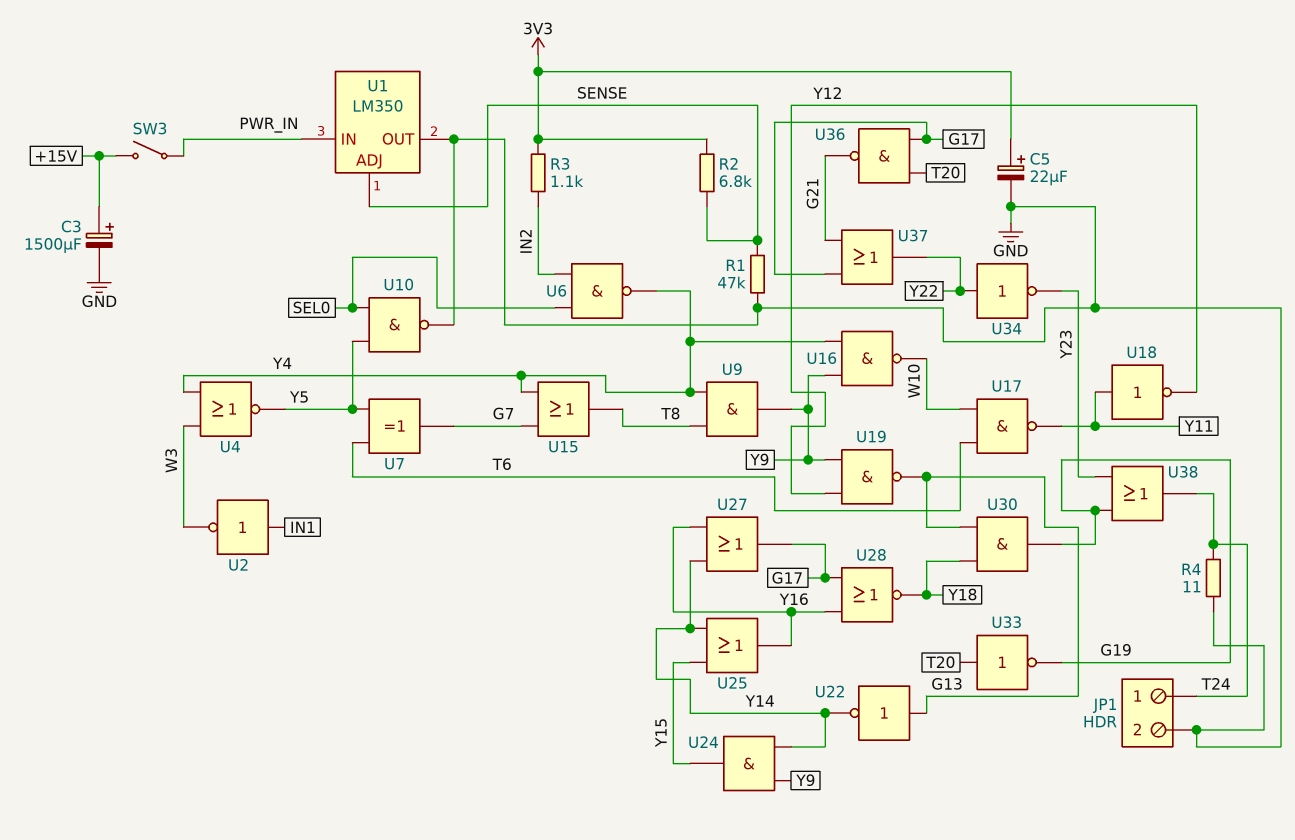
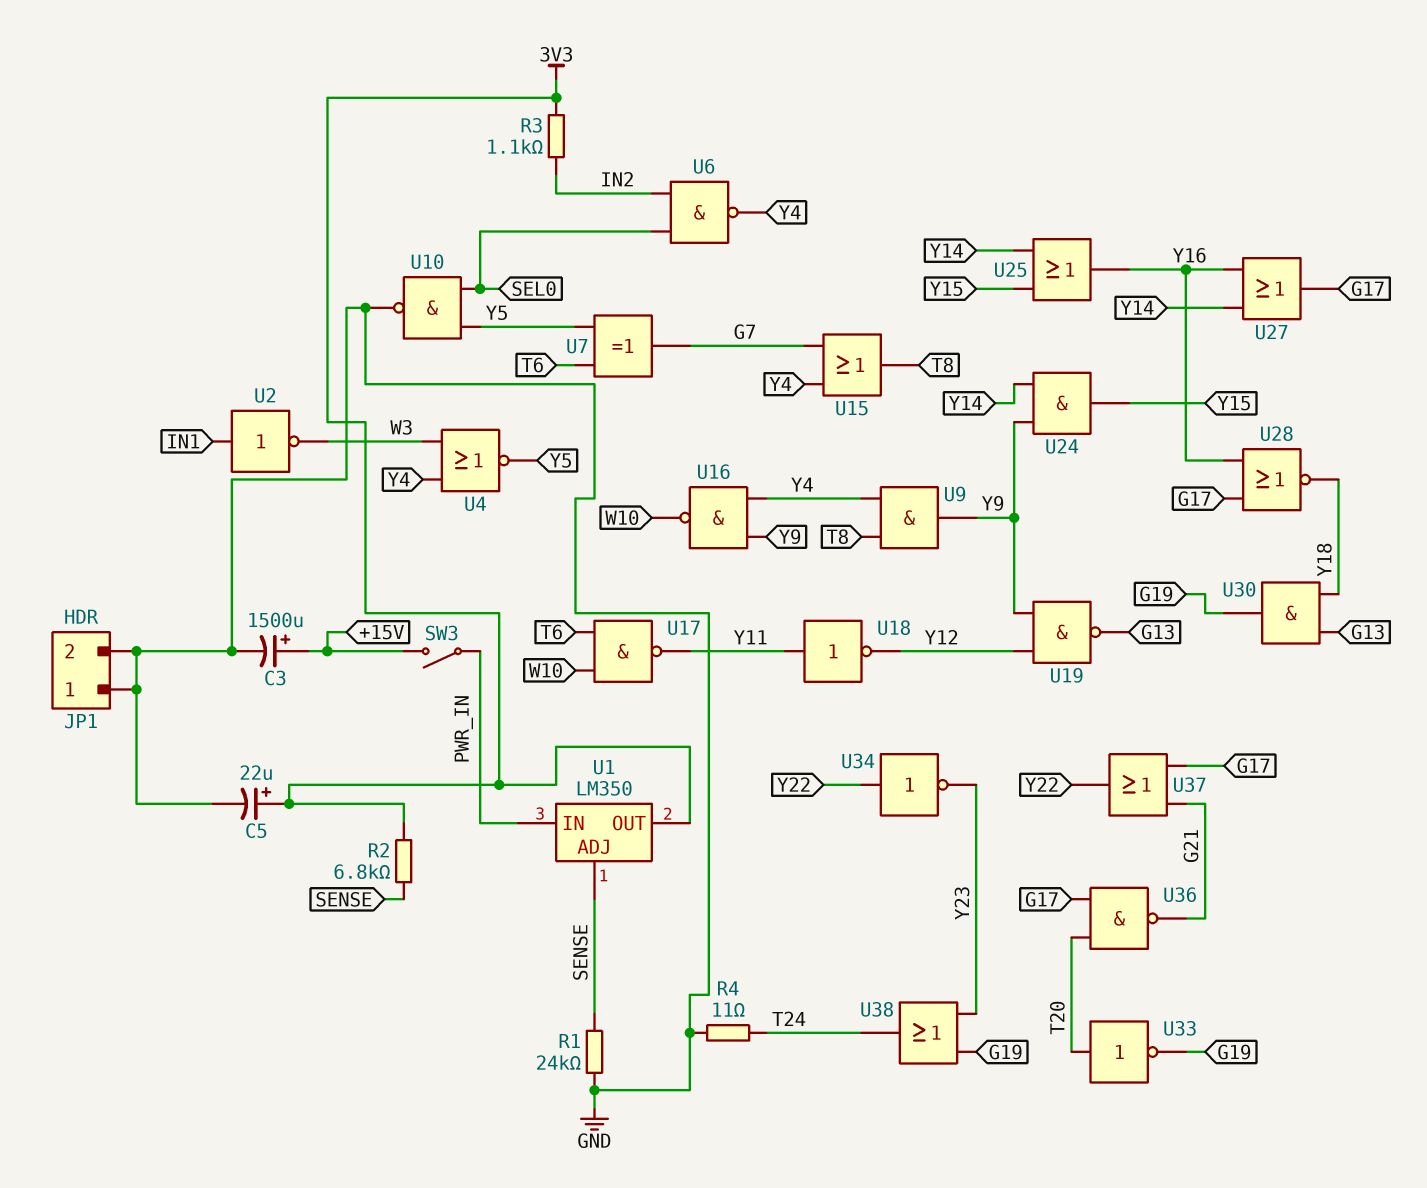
JP1 pin 1: T24 -> GND
R1: 47k (GND, SENSE) -> 24k (GND, SENSE)
U1 pin OUT: GND -> 3V3
U22: NOT (in G13, out Y14) -> none

